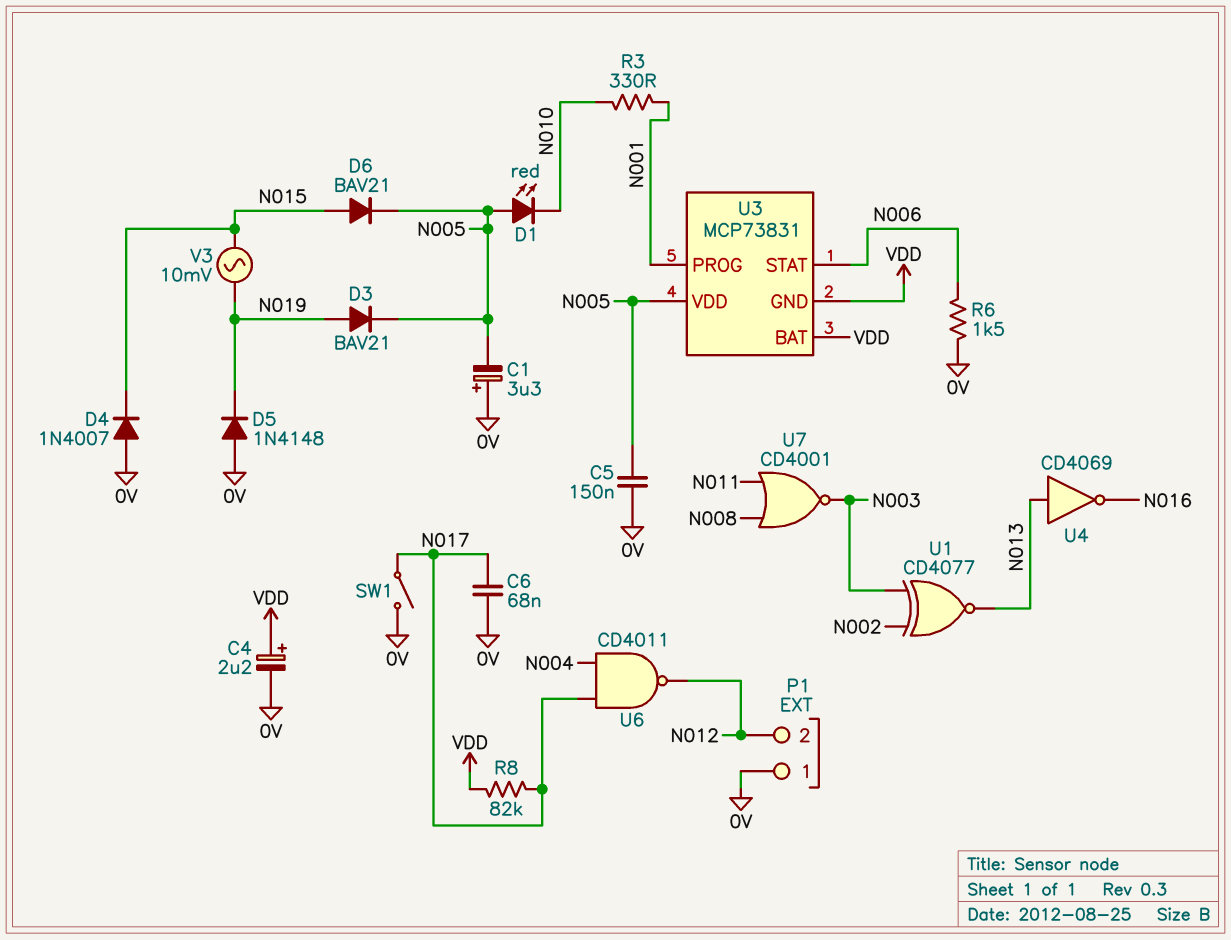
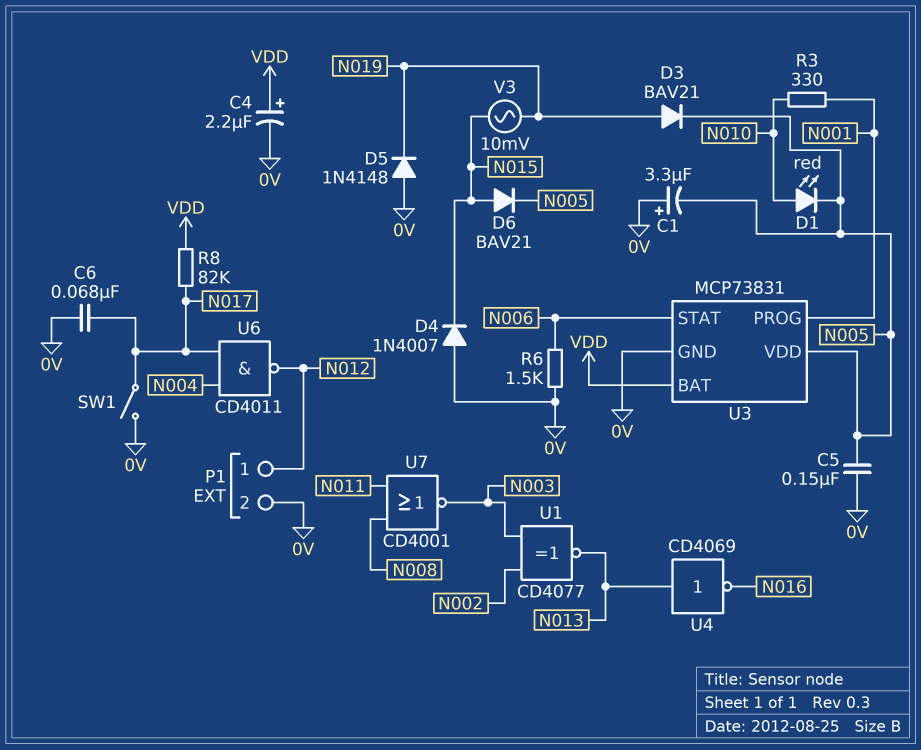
D1: LED red (A N005, K N010) -> LED red (A N010, K N005)
P1 pin 1: 0V -> N012
P1 pin 2: N012 -> 0V
U3 pin GND: VDD -> 0V

